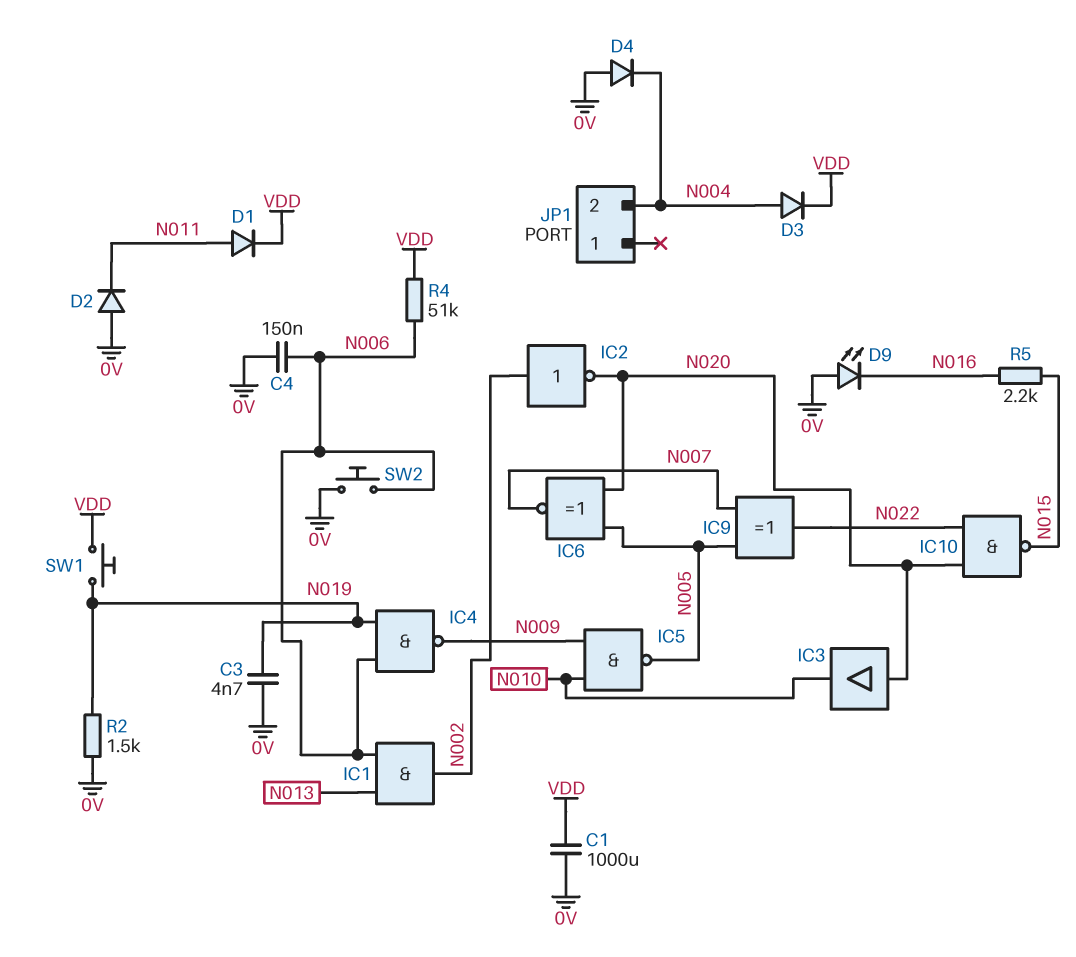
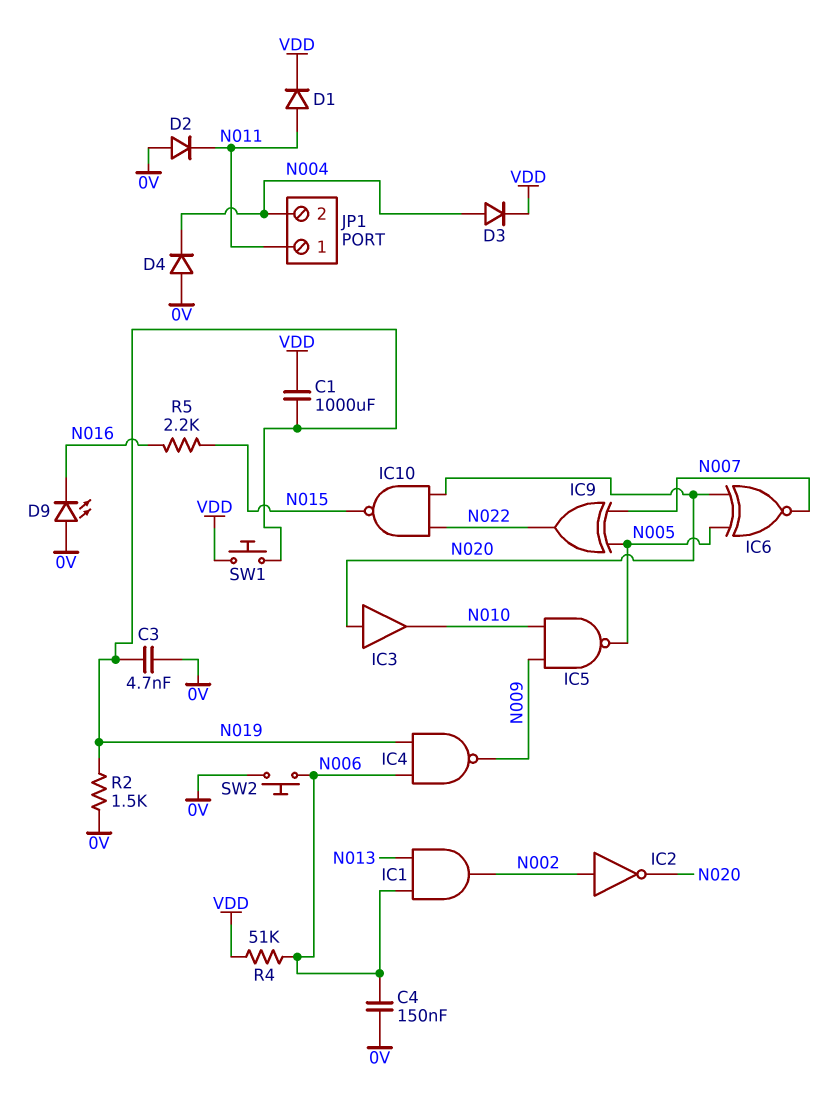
C1: 1000uF (0V, VDD) -> 1000uF (N019, VDD)
JP1 pin 1: none -> N011

